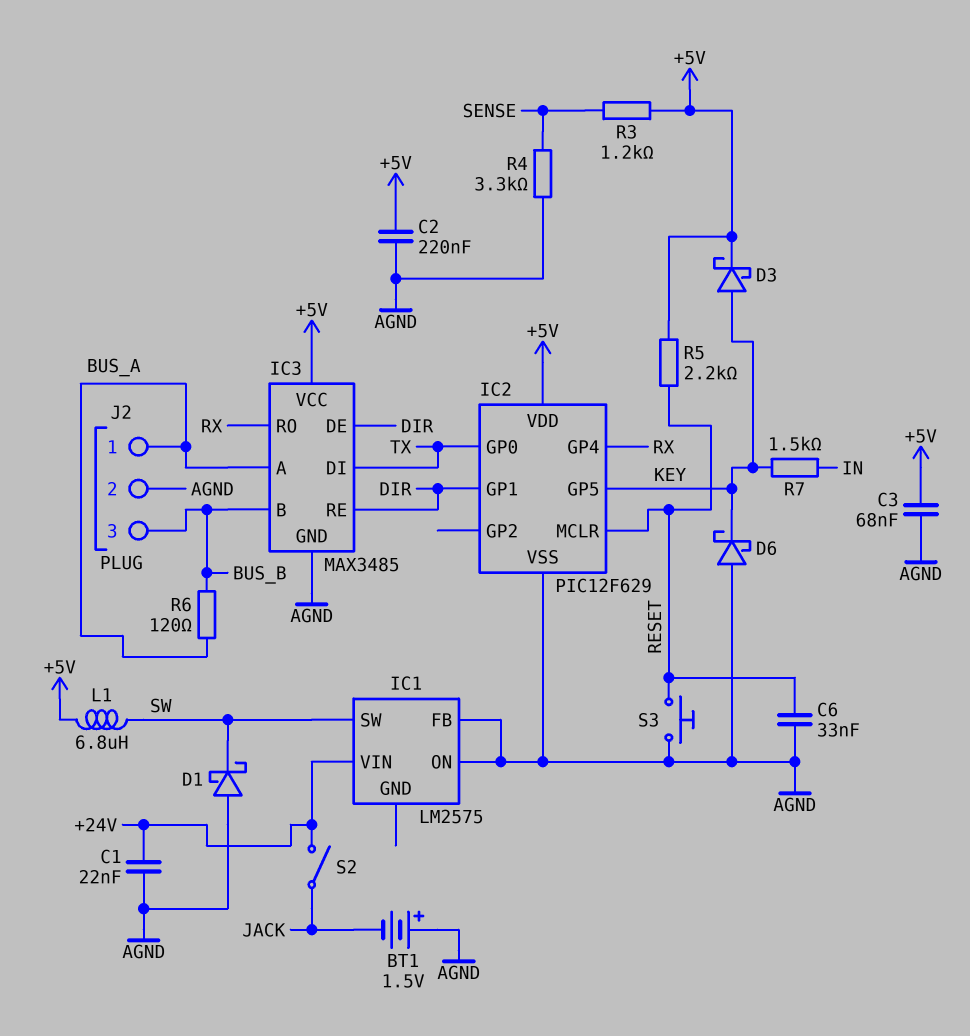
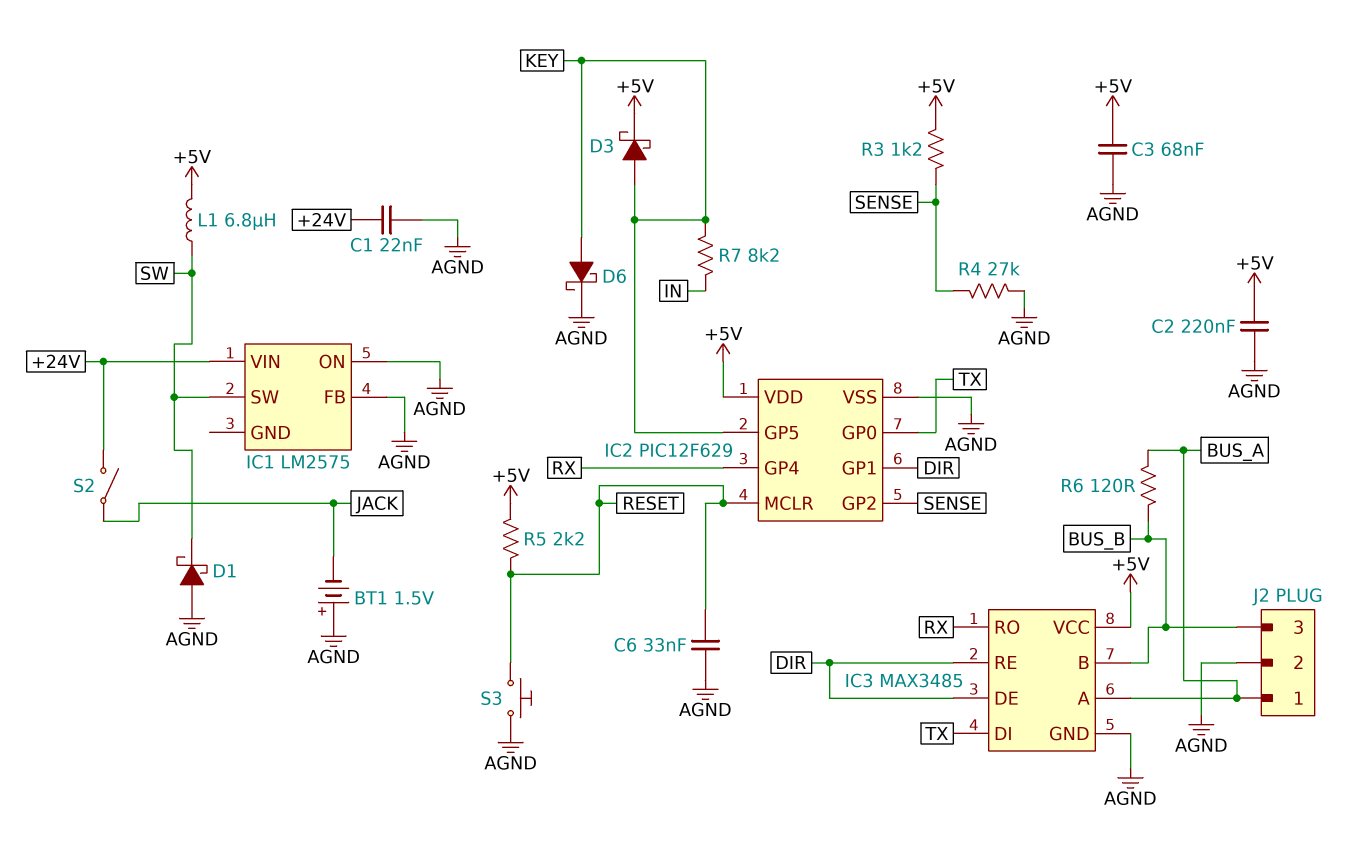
D6: schottky (A AGND, K KEY) -> schottky (A KEY, K AGND)
IC2 pin GP2: none -> SENSE
R4: 3.3k (AGND, SENSE) -> 27k (AGND, SENSE)
R7: 1.5k (IN, KEY) -> 8.2k (IN, KEY)

